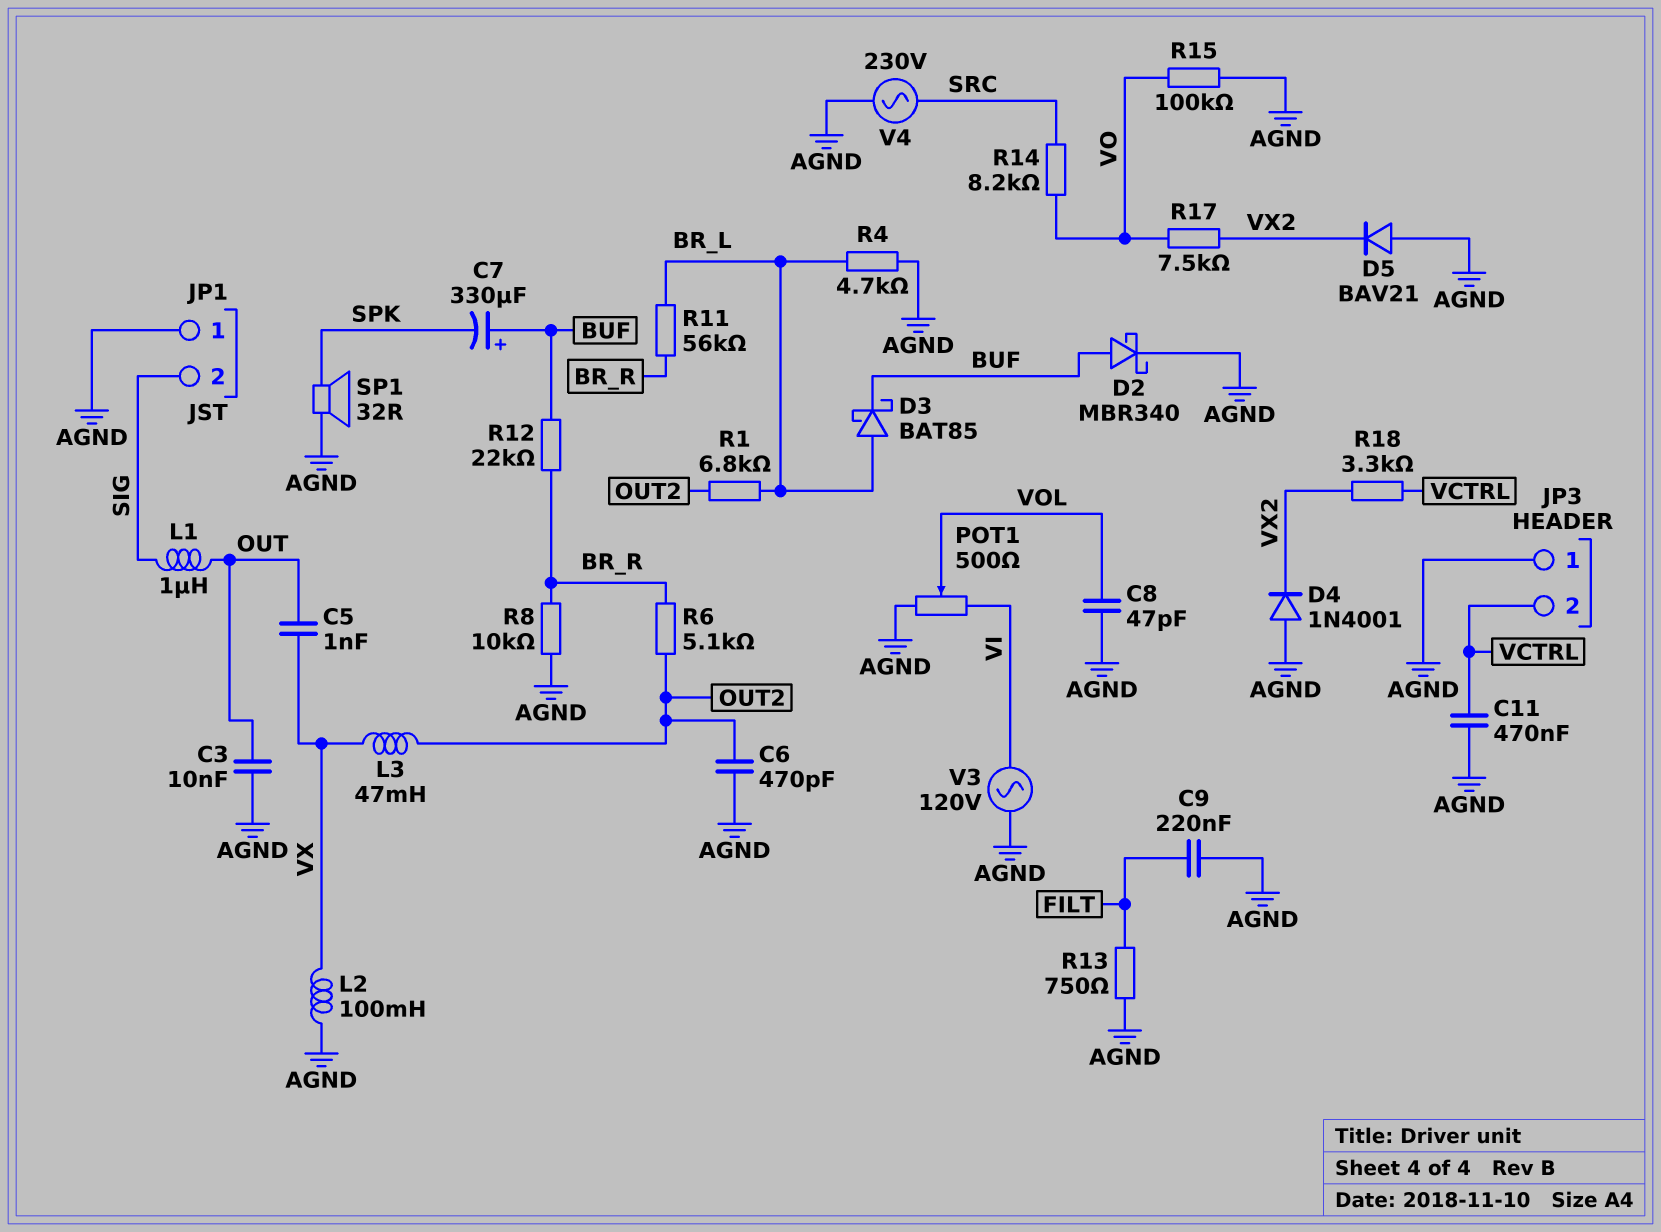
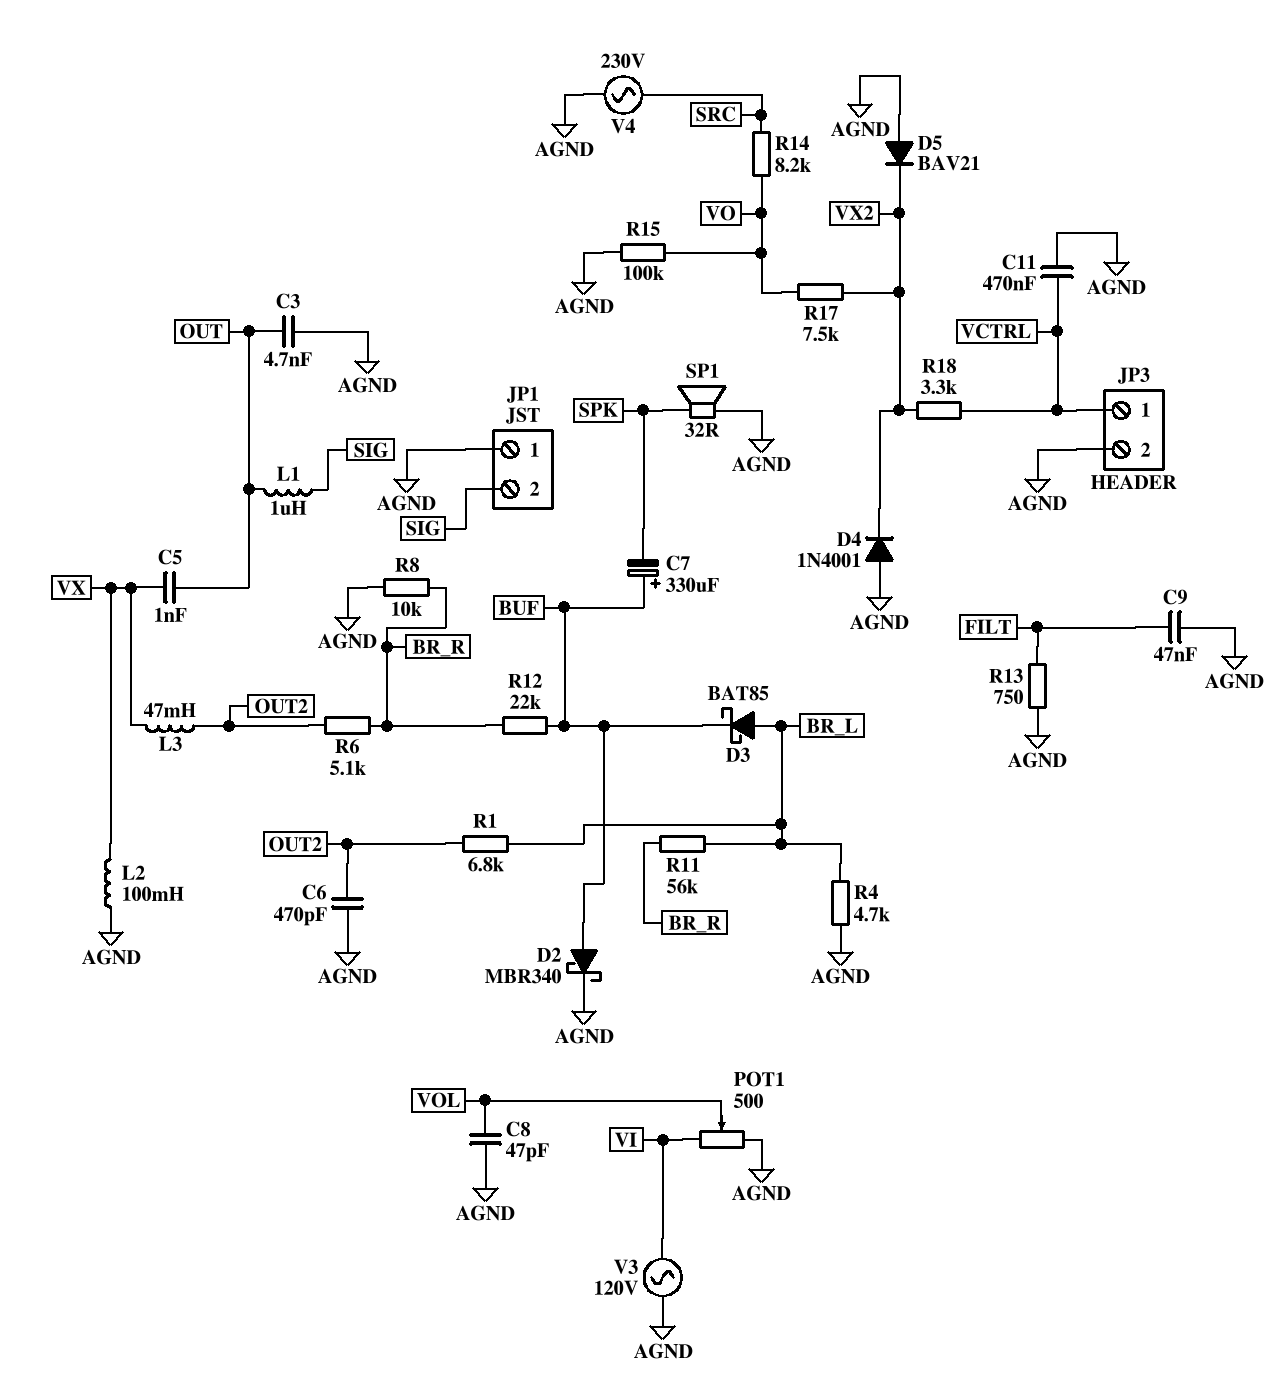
C3: 10nF (AGND, OUT) -> 4.7nF (AGND, OUT)
C9: 220nF (AGND, FILT) -> 47nF (AGND, FILT)
JP3 pin 1: AGND -> VCTRL
JP3 pin 2: VCTRL -> AGND

